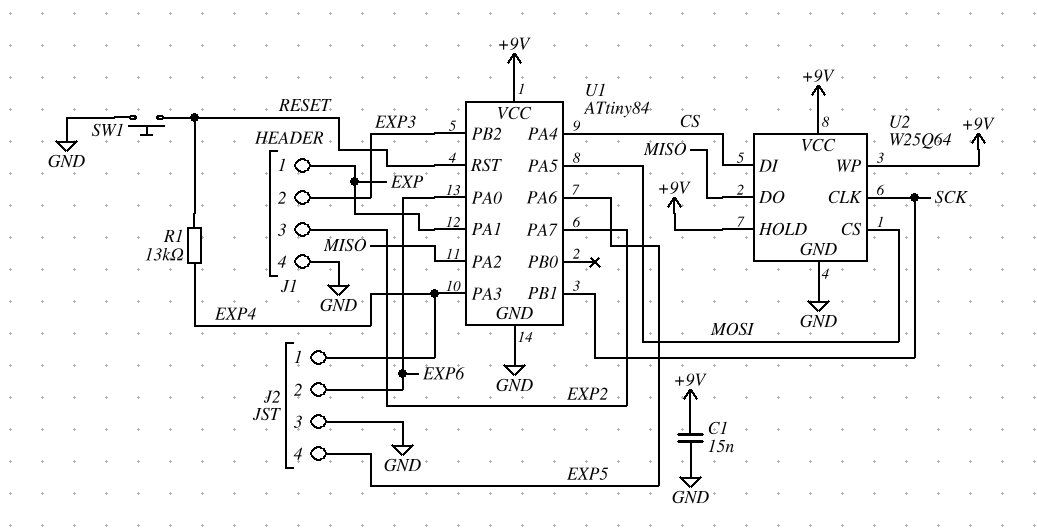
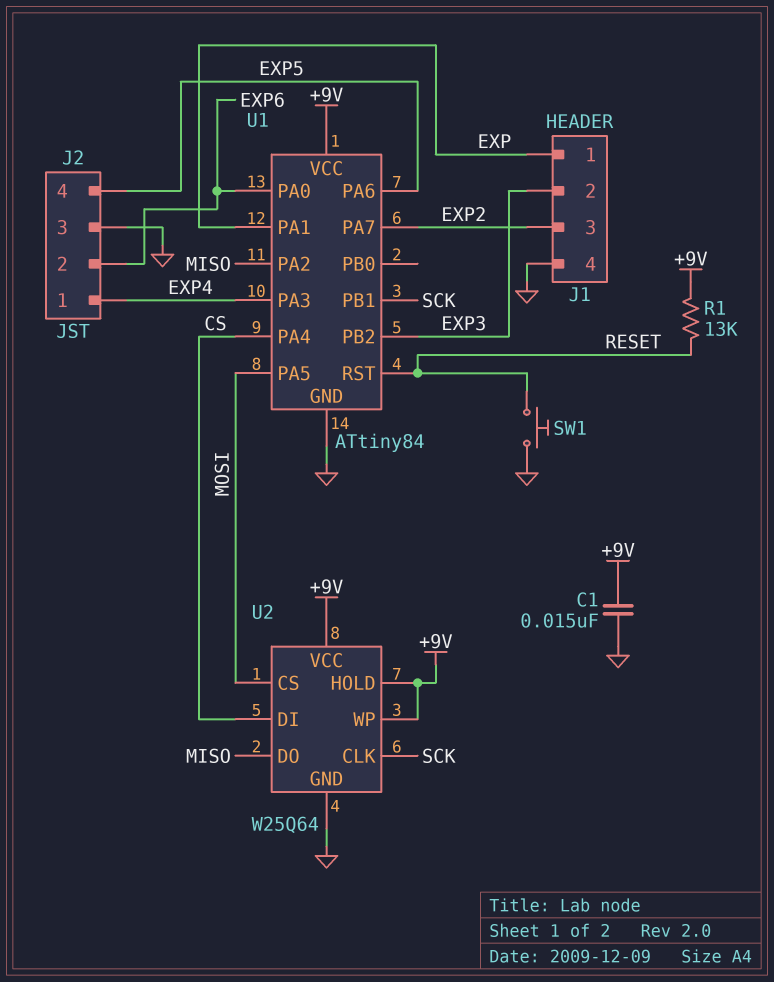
R1: 13k (EXP4, RESET) -> 13k (+9V, RESET)

